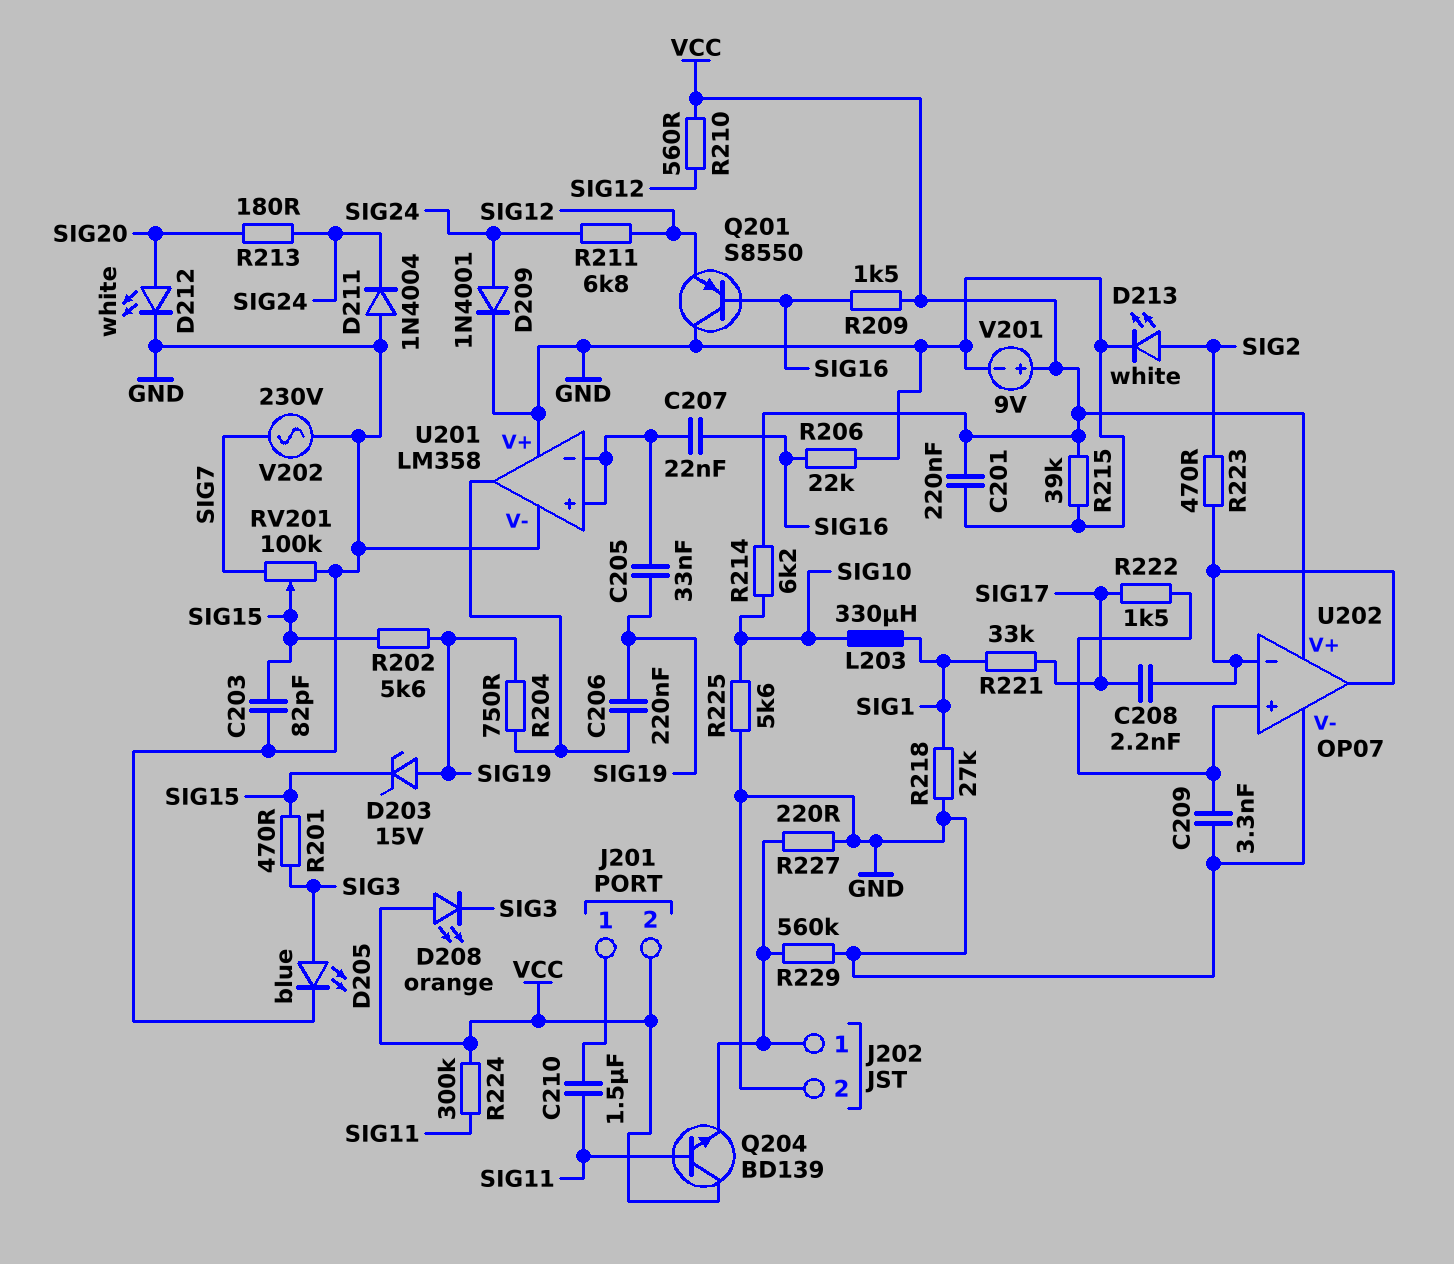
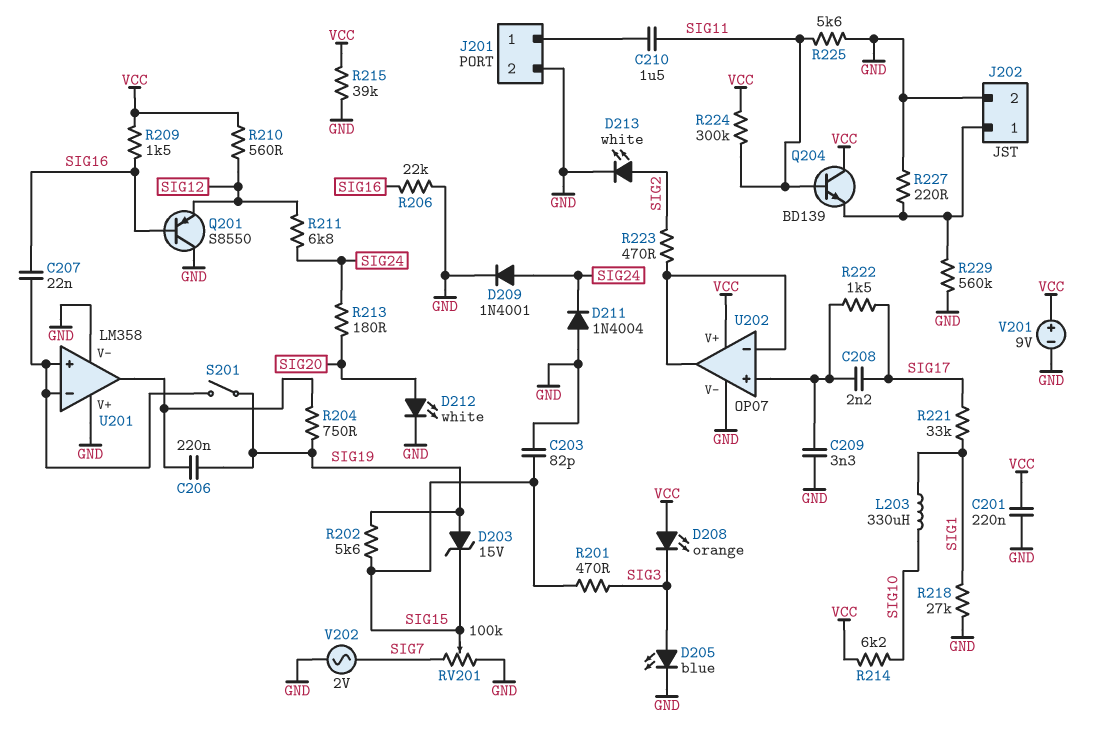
C205: 33nF (SIG19, U201/in+) -> none
C208: 2.2nF (SIG17, U202/in-) -> 2.2nF (SIG17, U202/in+)
J201 pin 2: VCC -> GND
R225: 5.6k (GND, SIG10) -> 5.6k (GND, SIG11)
S201: none -> switch (SIG19, U201/in+)
V202: AC 230V (GND, SIG7) -> AC 2V (GND, SIG7)

